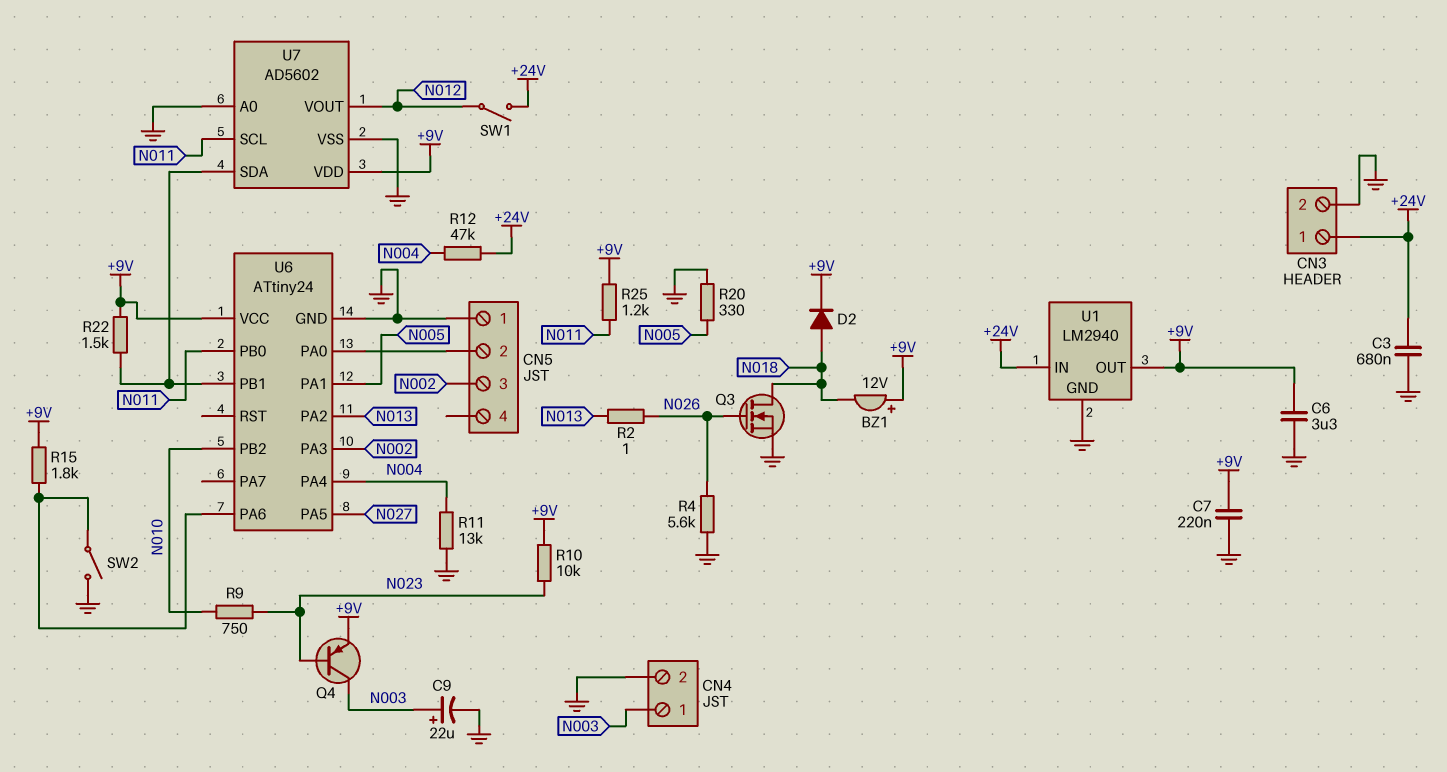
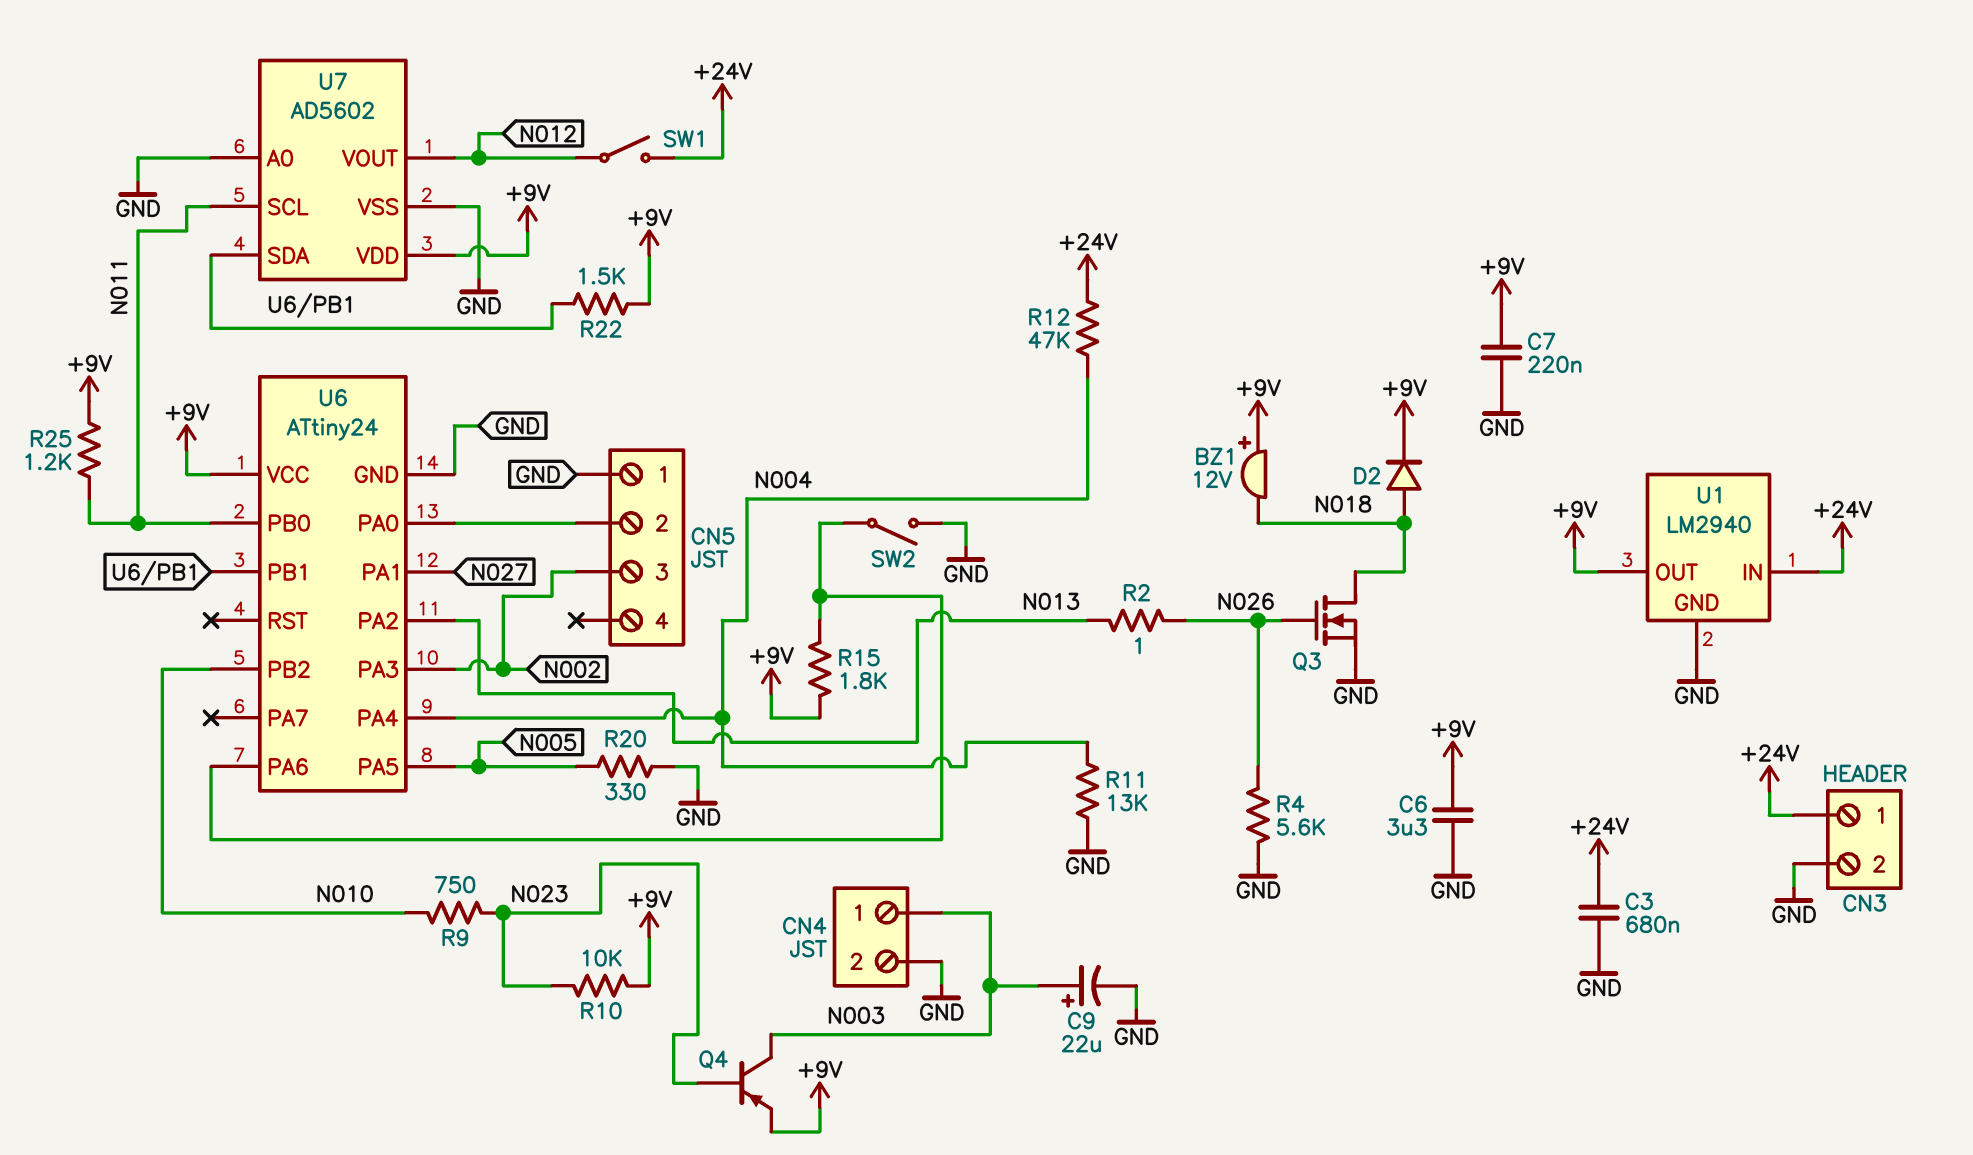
U6 pin PA1: N005 -> N027
U6 pin PA5: N027 -> N005

